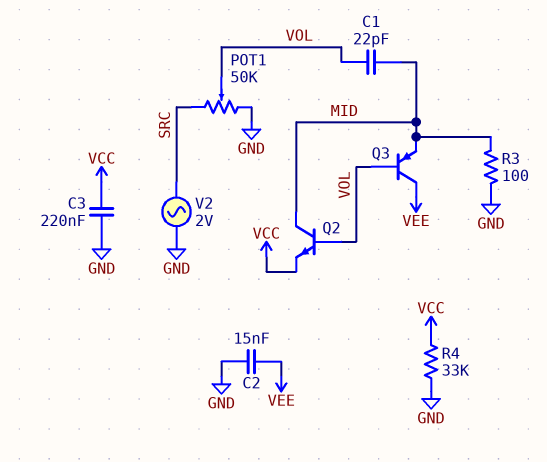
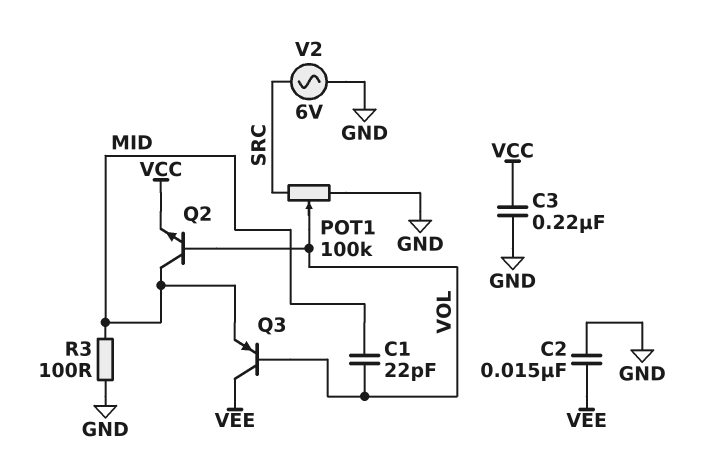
POT1: 50k (GND, SRC, wiper VOL) -> 100k (GND, SRC, wiper VOL)
R4: 33k (GND, VCC) -> none
V2: AC 2V (GND, SRC) -> AC 6V (GND, SRC)

